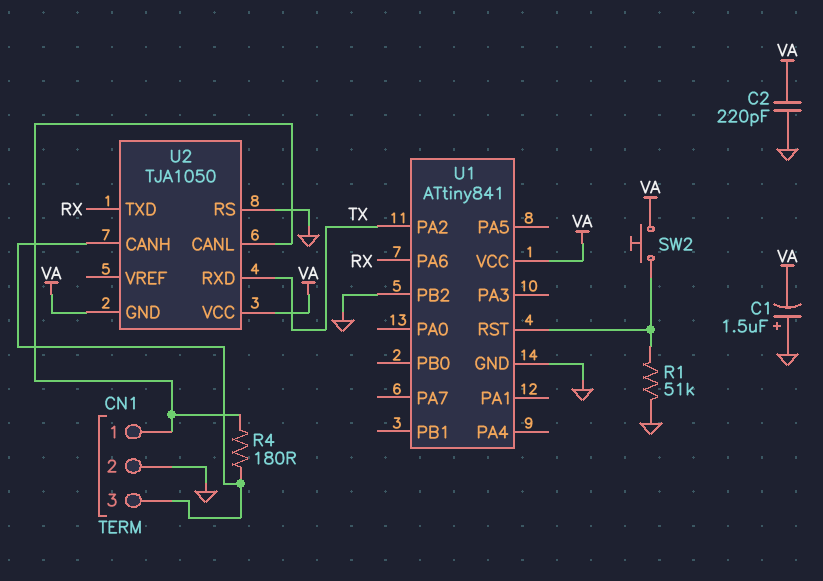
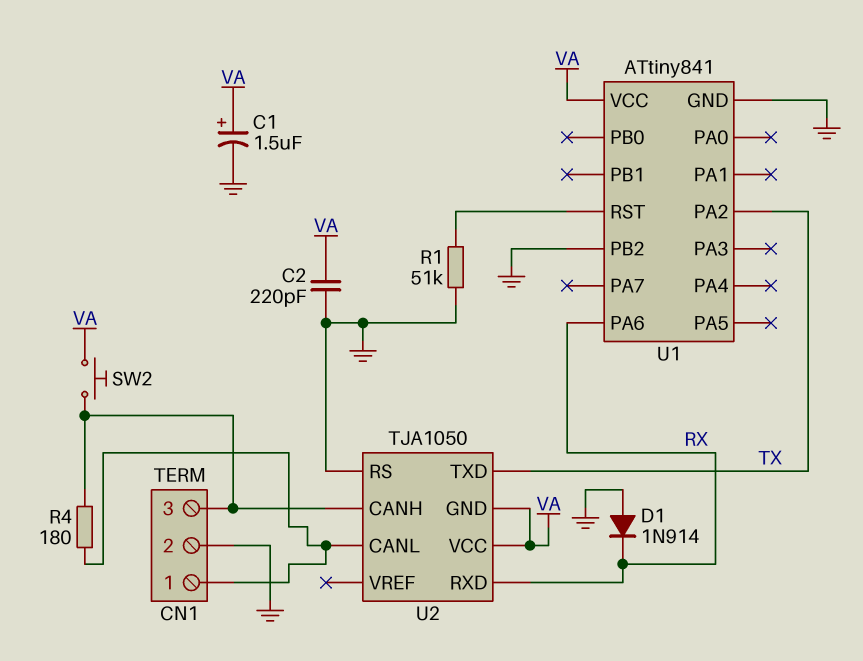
C1: 1.5uF (plus GND, minus VA) -> 1.5uF (plus VA, minus GND)
D1: none -> diode 1N914 (A GND, K RX)
SW2: button (U1/RST, VA) -> button (CN1/3, VA)
U2 pin RXD: TX -> RX
U2 pin TXD: RX -> TX

